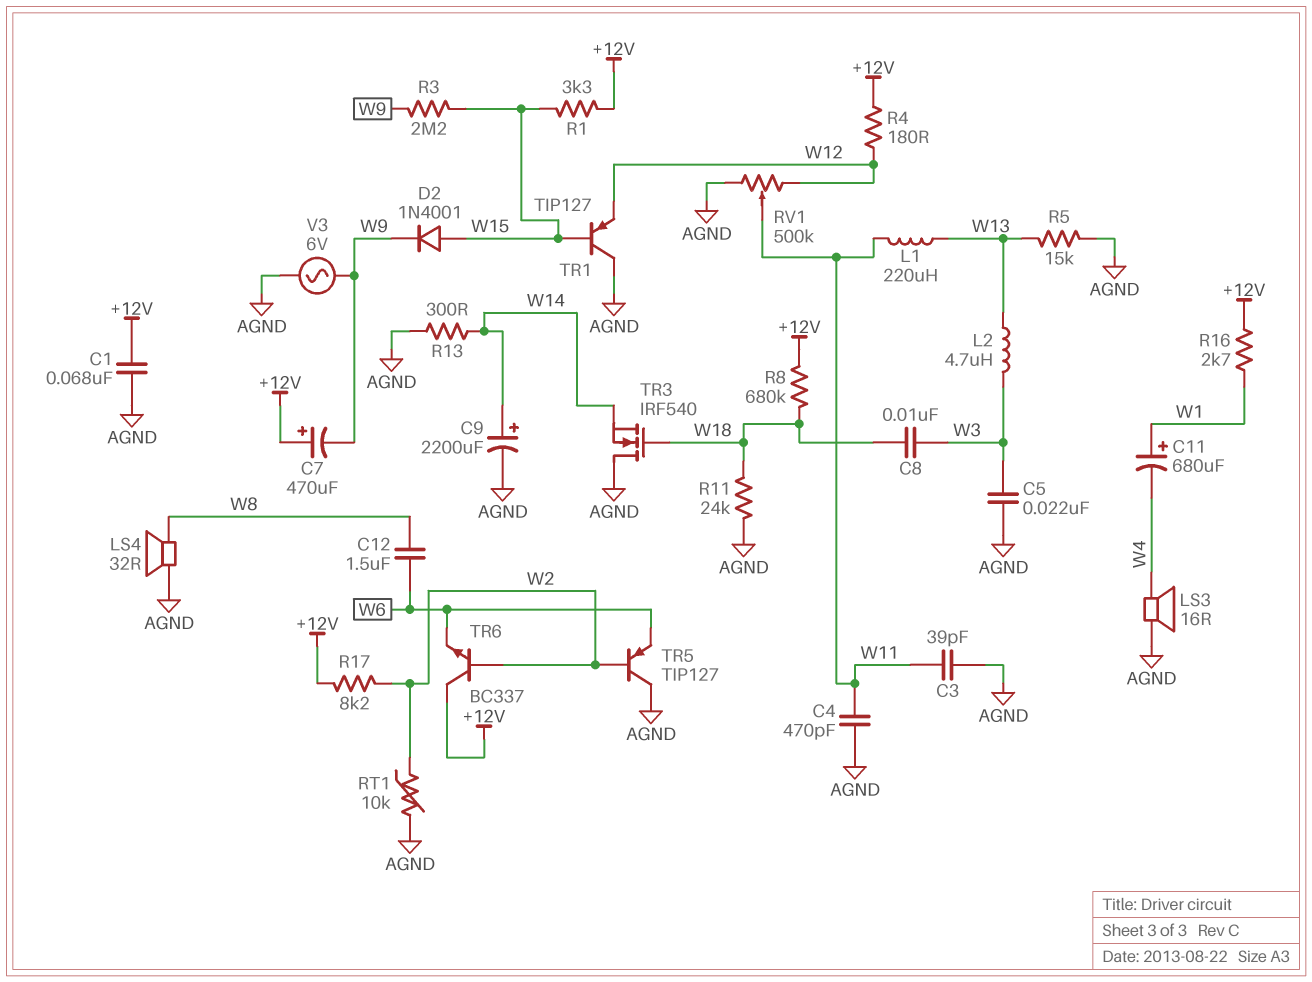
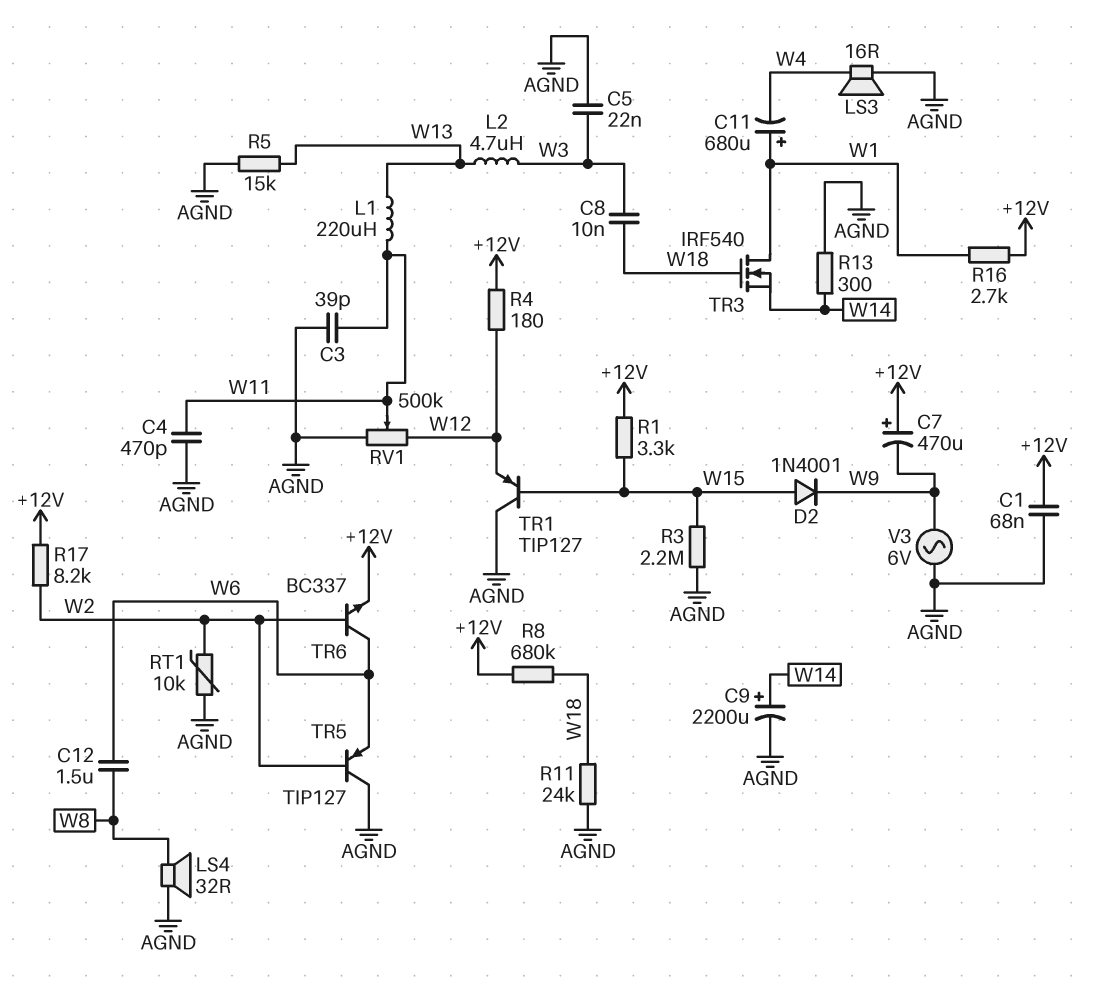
R3: 2.2M (W9, W15) -> 2.2M (AGND, W15)
TR3: NMOS IRF540 (G W18, D AGND, S W14) -> NMOS IRF540 (G W18, D W1, S W14)
TR6: NPN BC337 (B W2, C +12V, E W6) -> NPN BC337 (B W2, C W6, E +12V)

